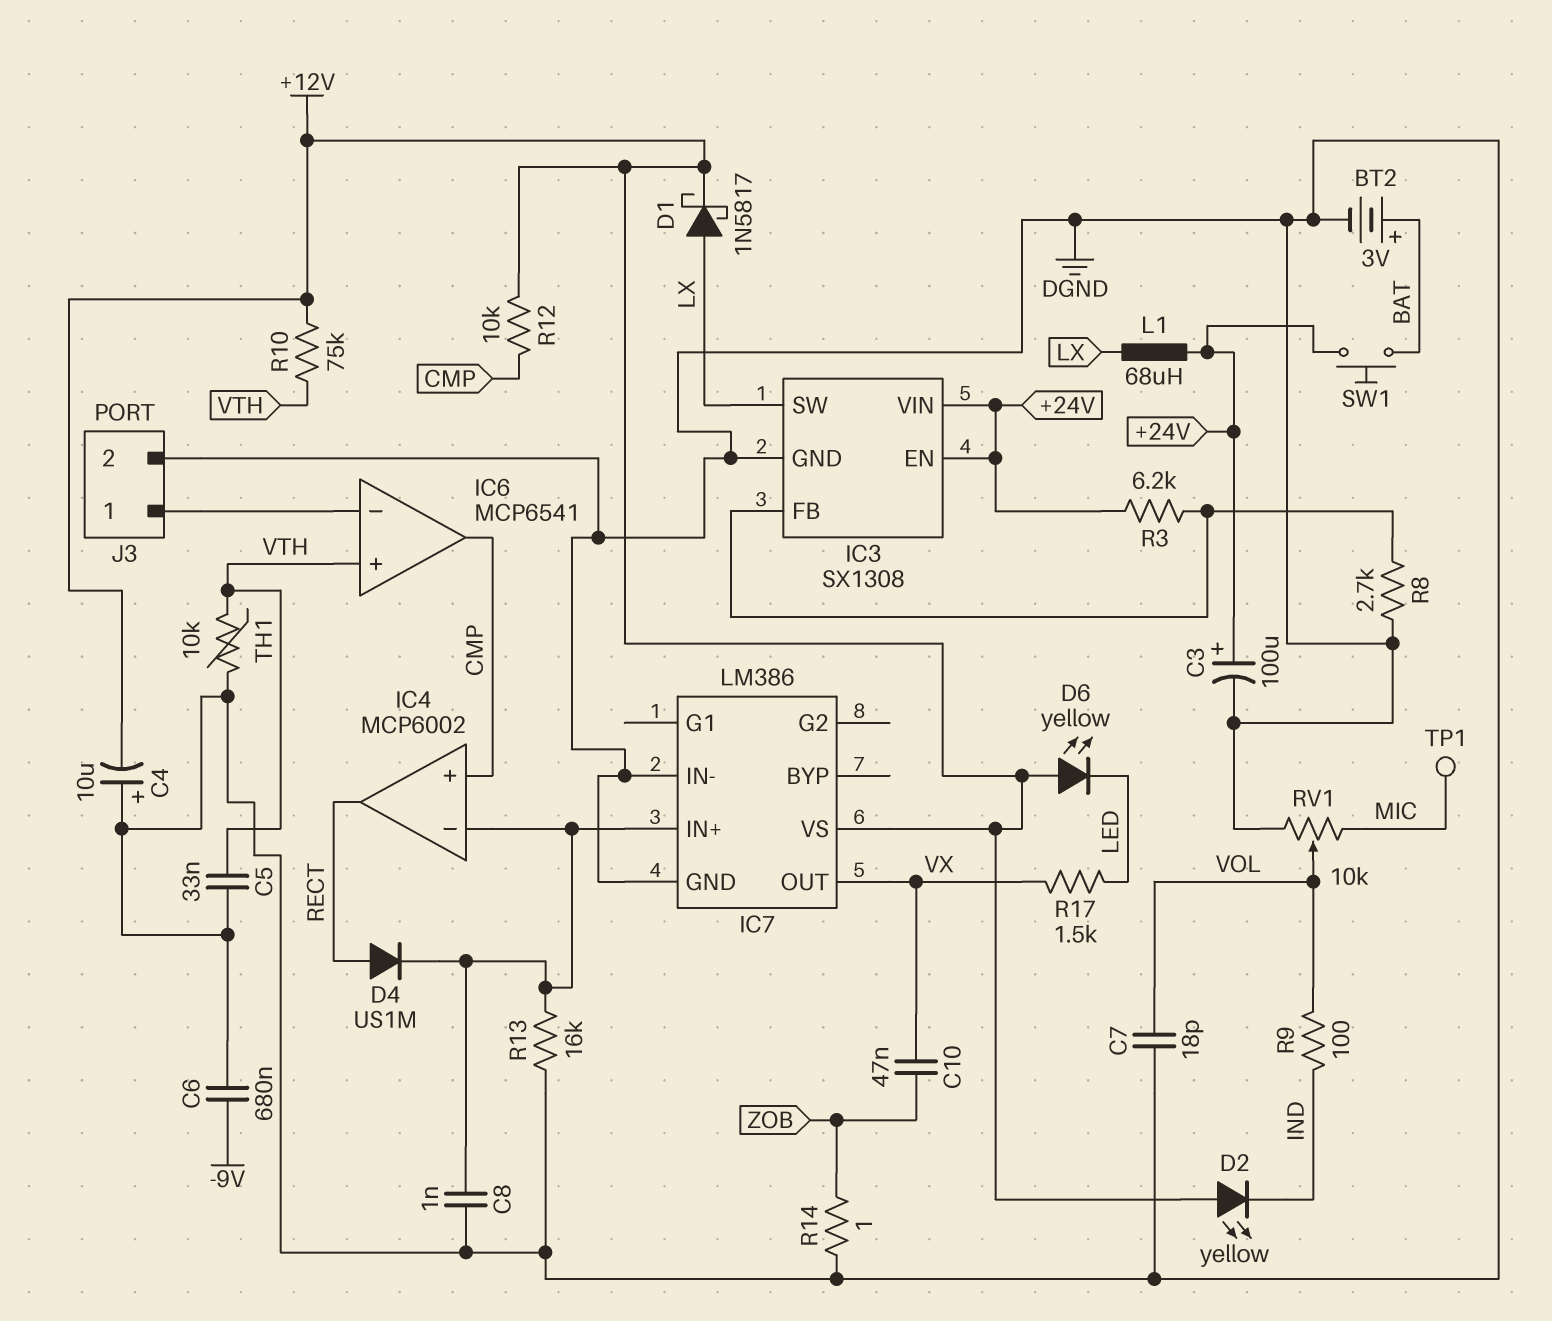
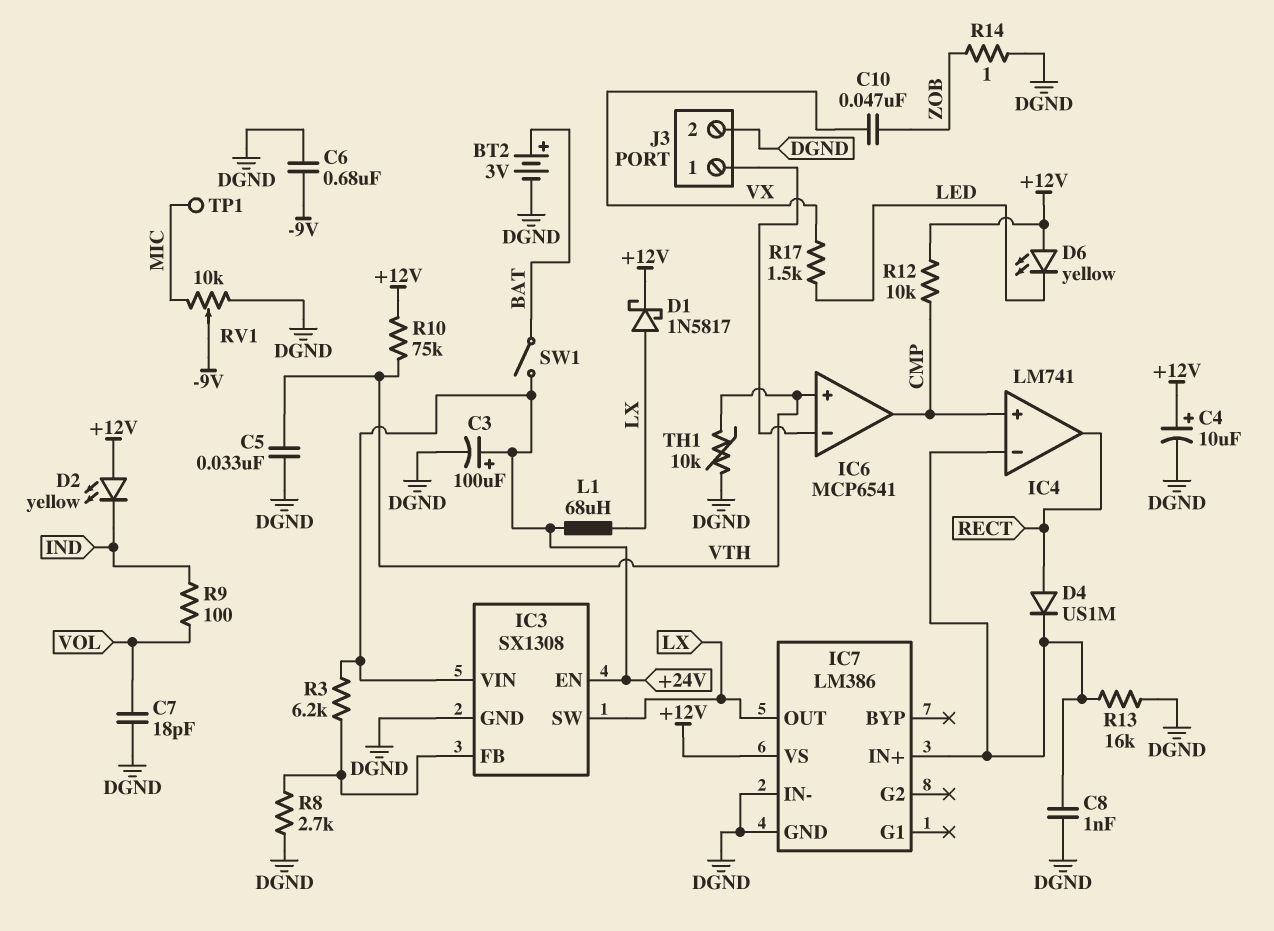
C4: 10uF (plus DGND, minus +12V) -> 10uF (plus +12V, minus DGND)
IC4: MCP6002 -> LM741
IC7 pin OUT: VX -> LX
RV1: 10k (DGND, MIC, wiper VOL) -> 10k (DGND, MIC, wiper -9V)
SW1: button (+24V, BAT) -> switch (+24V, BAT)

